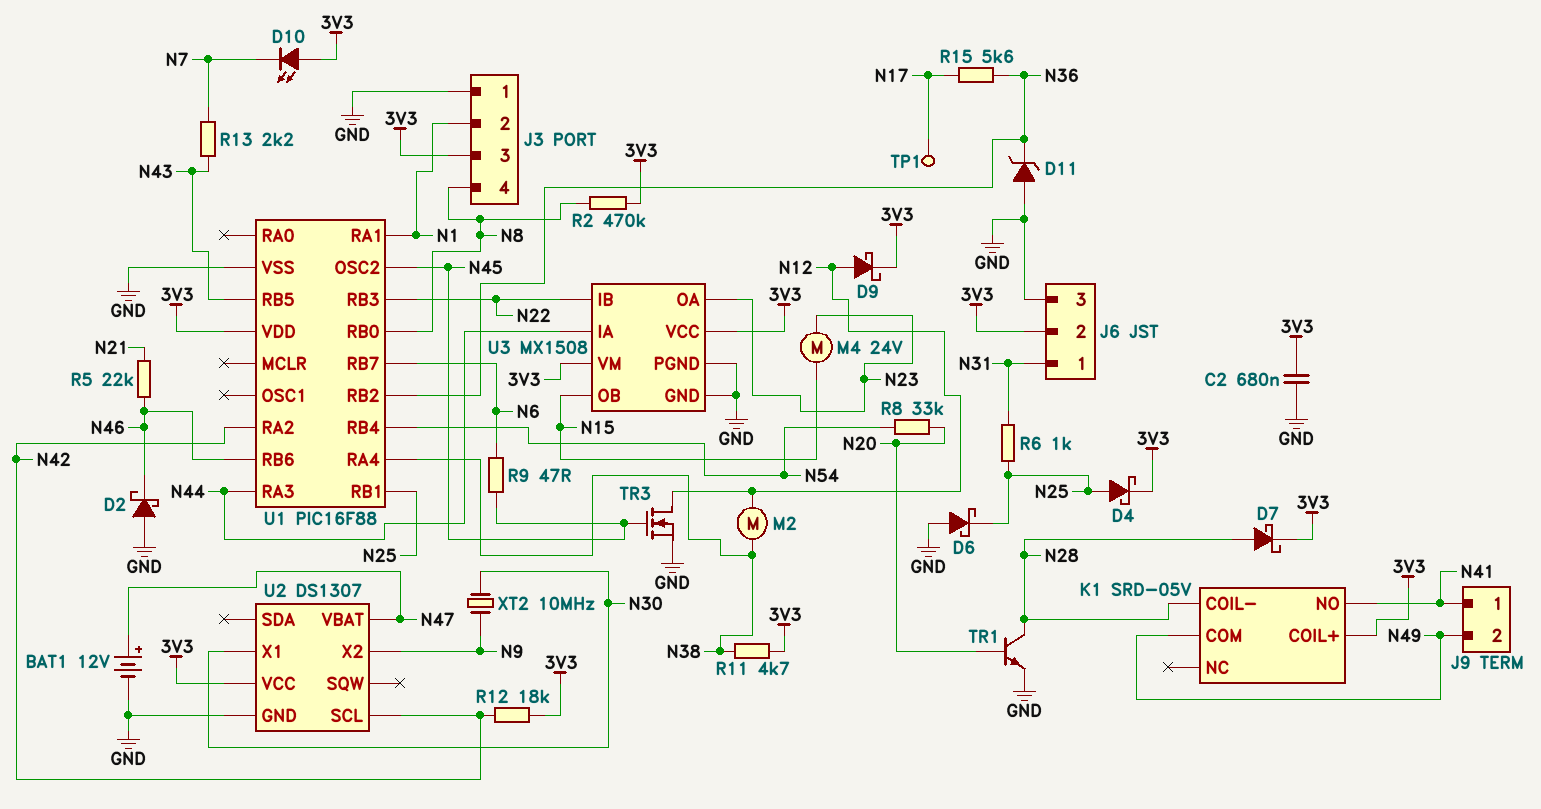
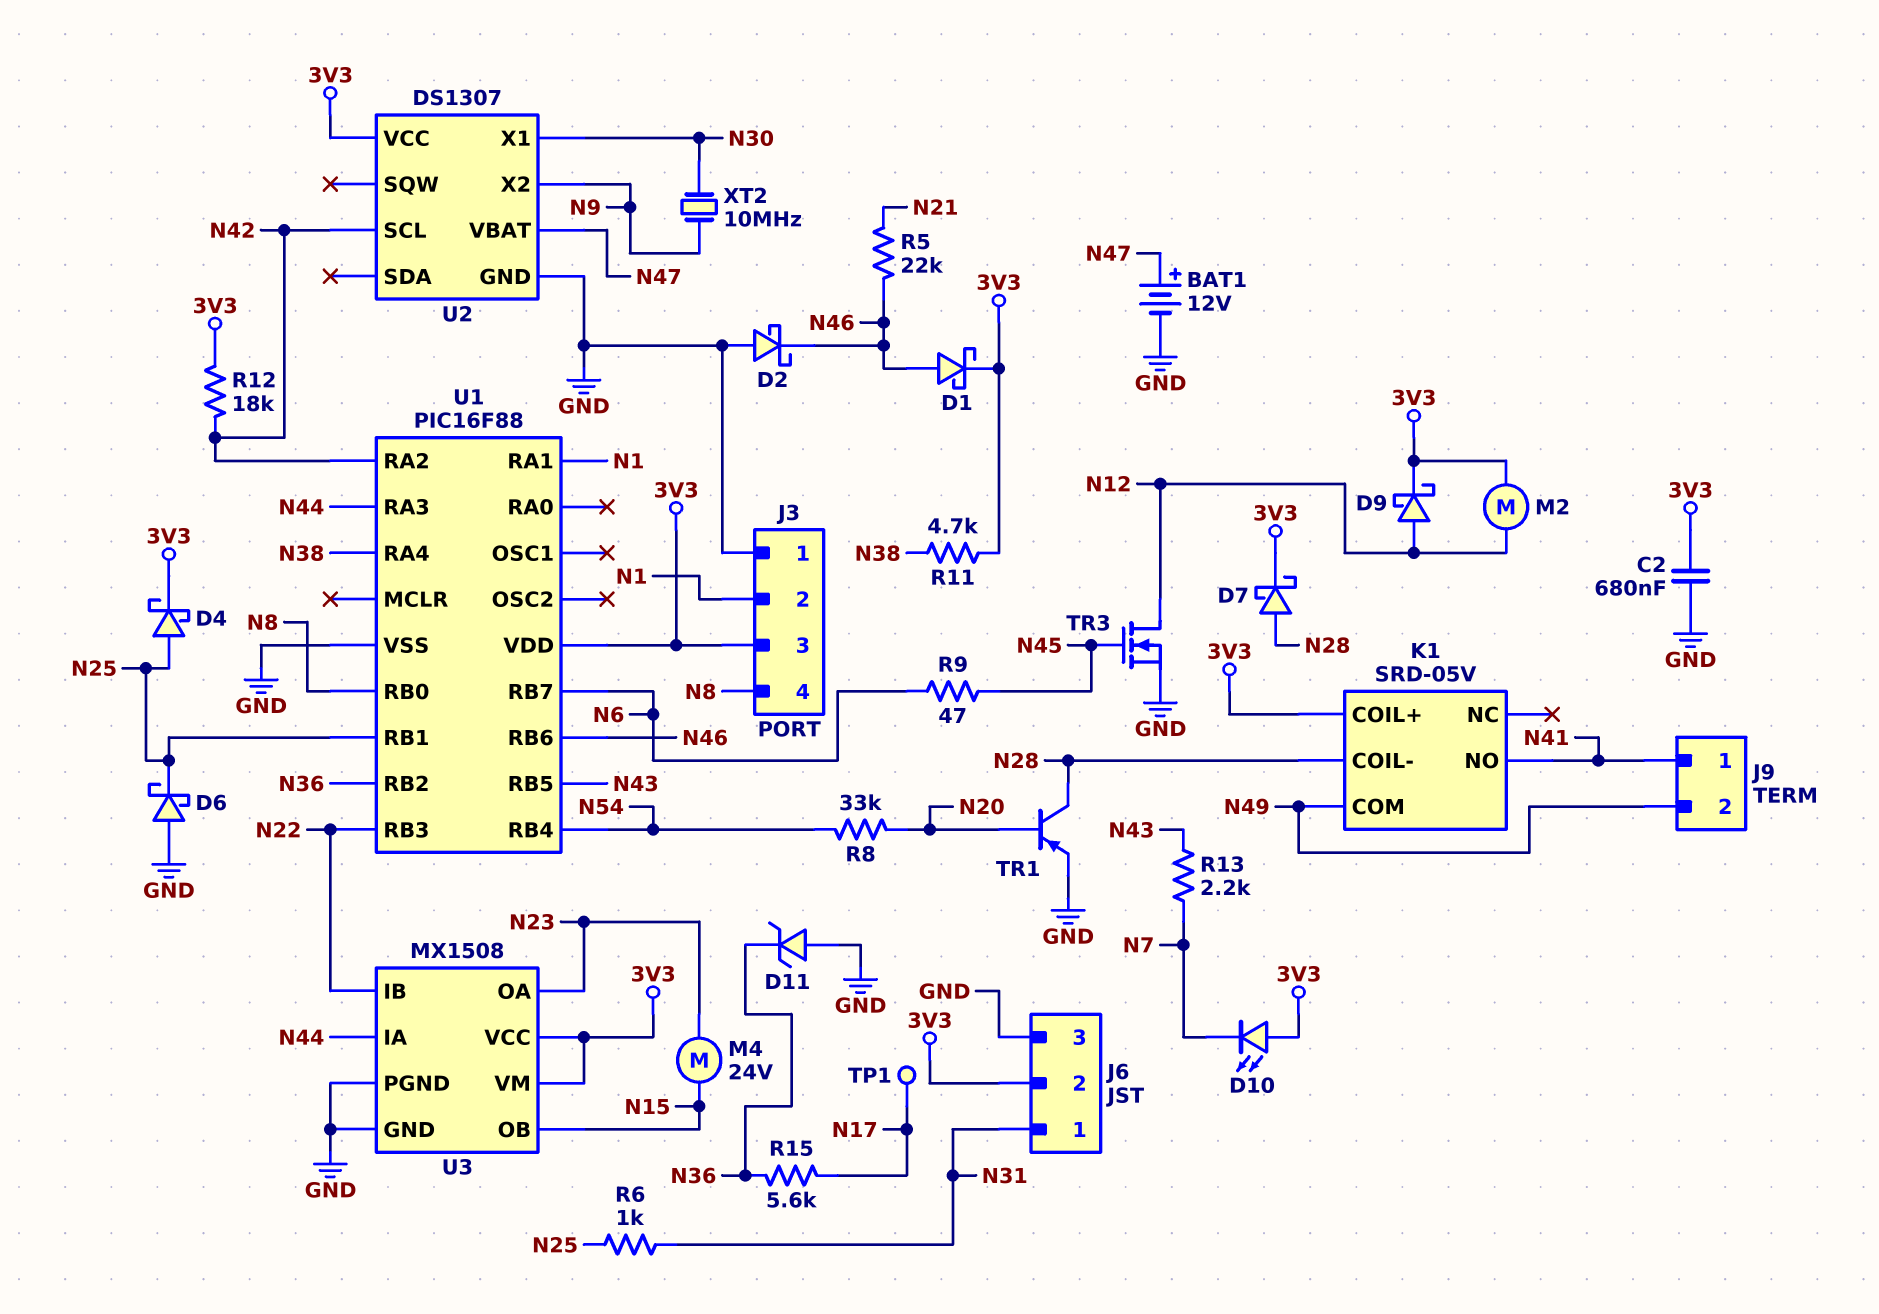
D1: none -> schottky (A N46, K 3V3)
M2: motor (N12, N38) -> motor (3V3, N12)
R2: 470k (3V3, N8) -> none
TR1: NPN (B N20, C N28, E GND) -> PNP (B N20, C N28, E GND)
U1 pin OSC2: N45 -> none

